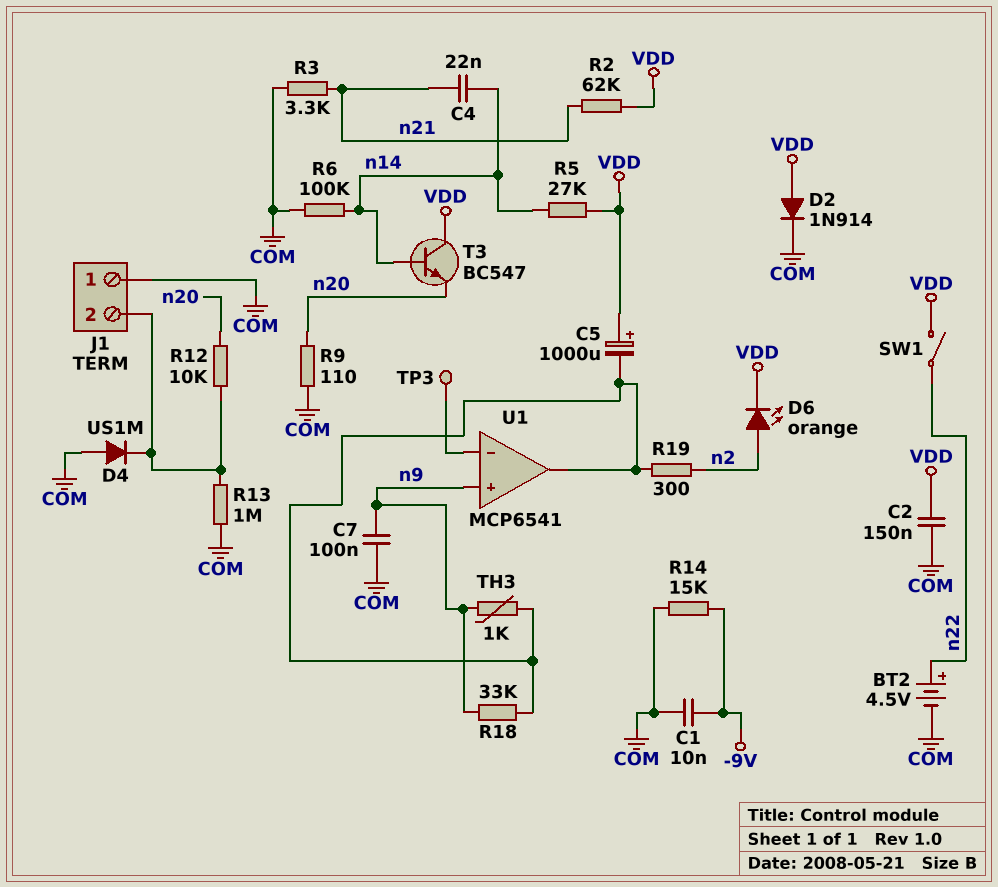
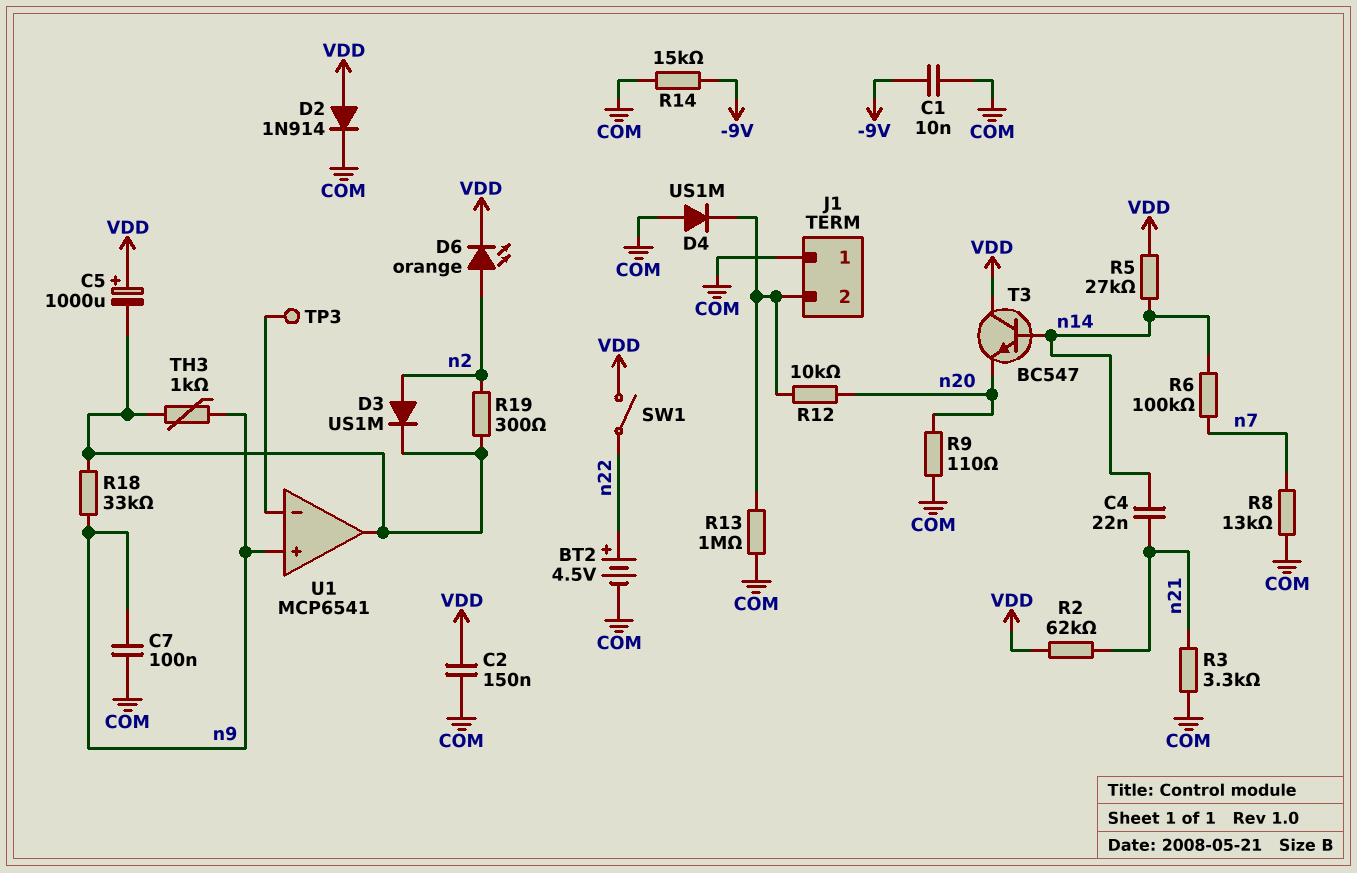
D3: none -> diode US1M (A n2, K U1/out)
R6: 100k (COM, n14) -> 100k (n7, n14)
R8: none -> 13k (COM, n7)

